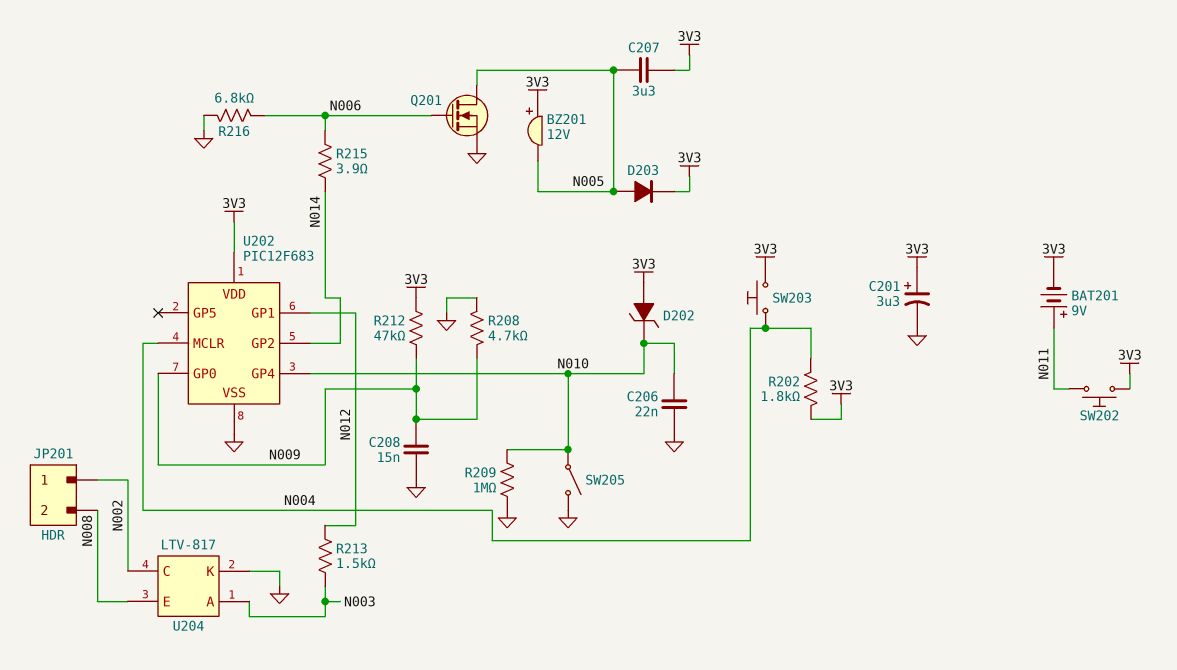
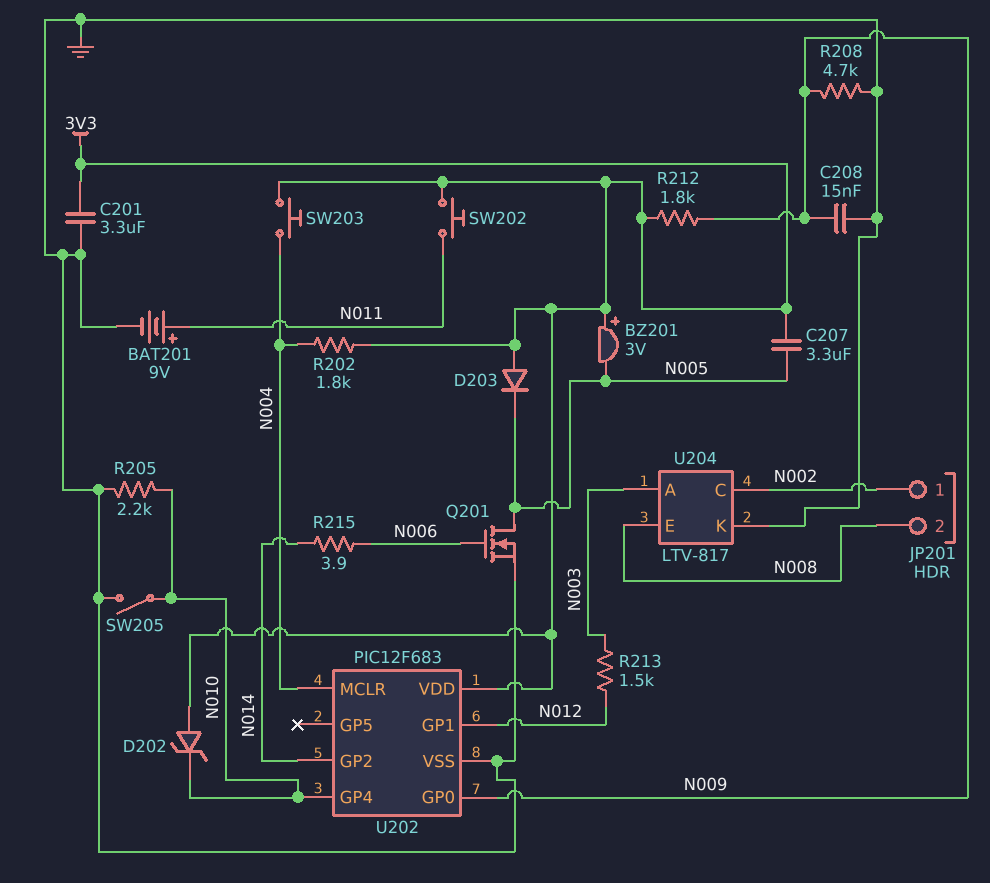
BAT201: 9V (plus N011, minus 3V3) -> 9V (plus N011, minus GND)
BZ201: buzzer 12V (plus 3V3, minus N005) -> buzzer 3V (plus 3V3, minus N005)
C201: 3.3uF (plus 3V3, minus GND) -> 3.3uF (3V3, GND)
C206: 22nF (GND, N010) -> none
D203: diode (A N005, K 3V3) -> diode (A 3V3, K N005)
R205: none -> 2.2k (GND, N010)
R209: 1M (GND, N010) -> none
R212: 47k (3V3, N009) -> 1.8k (3V3, N009)
R216: 6.8k (GND, N006) -> none

